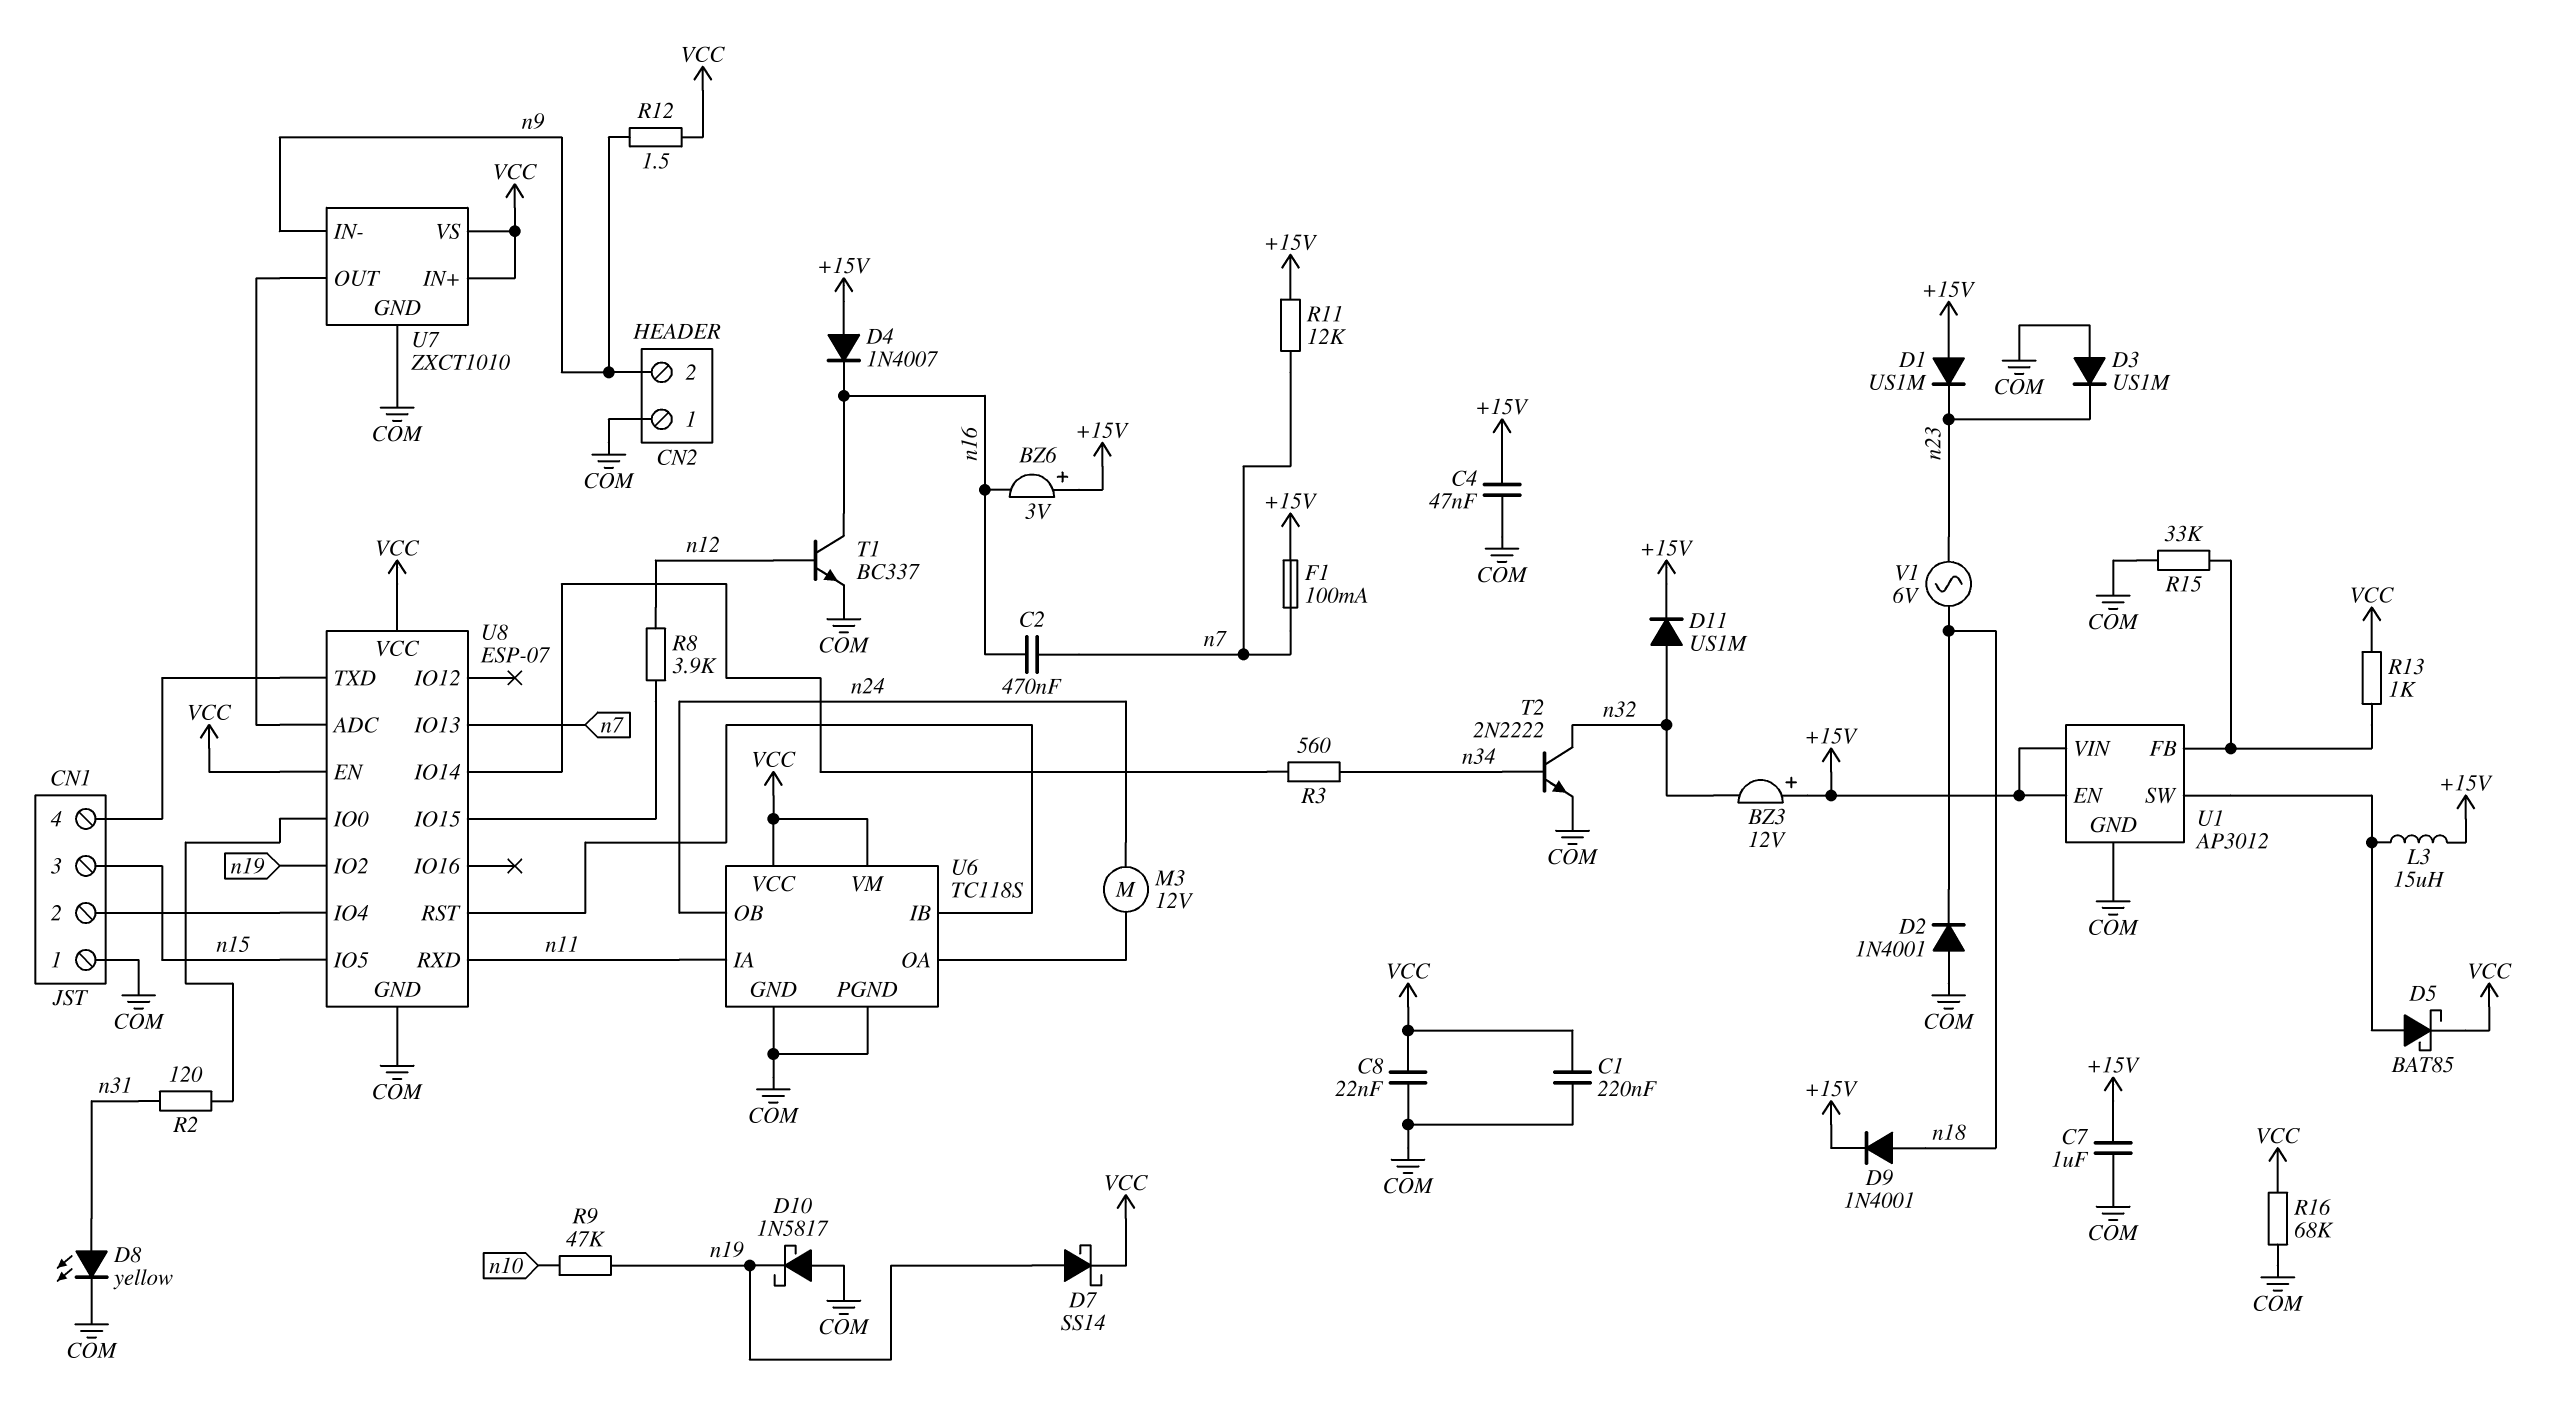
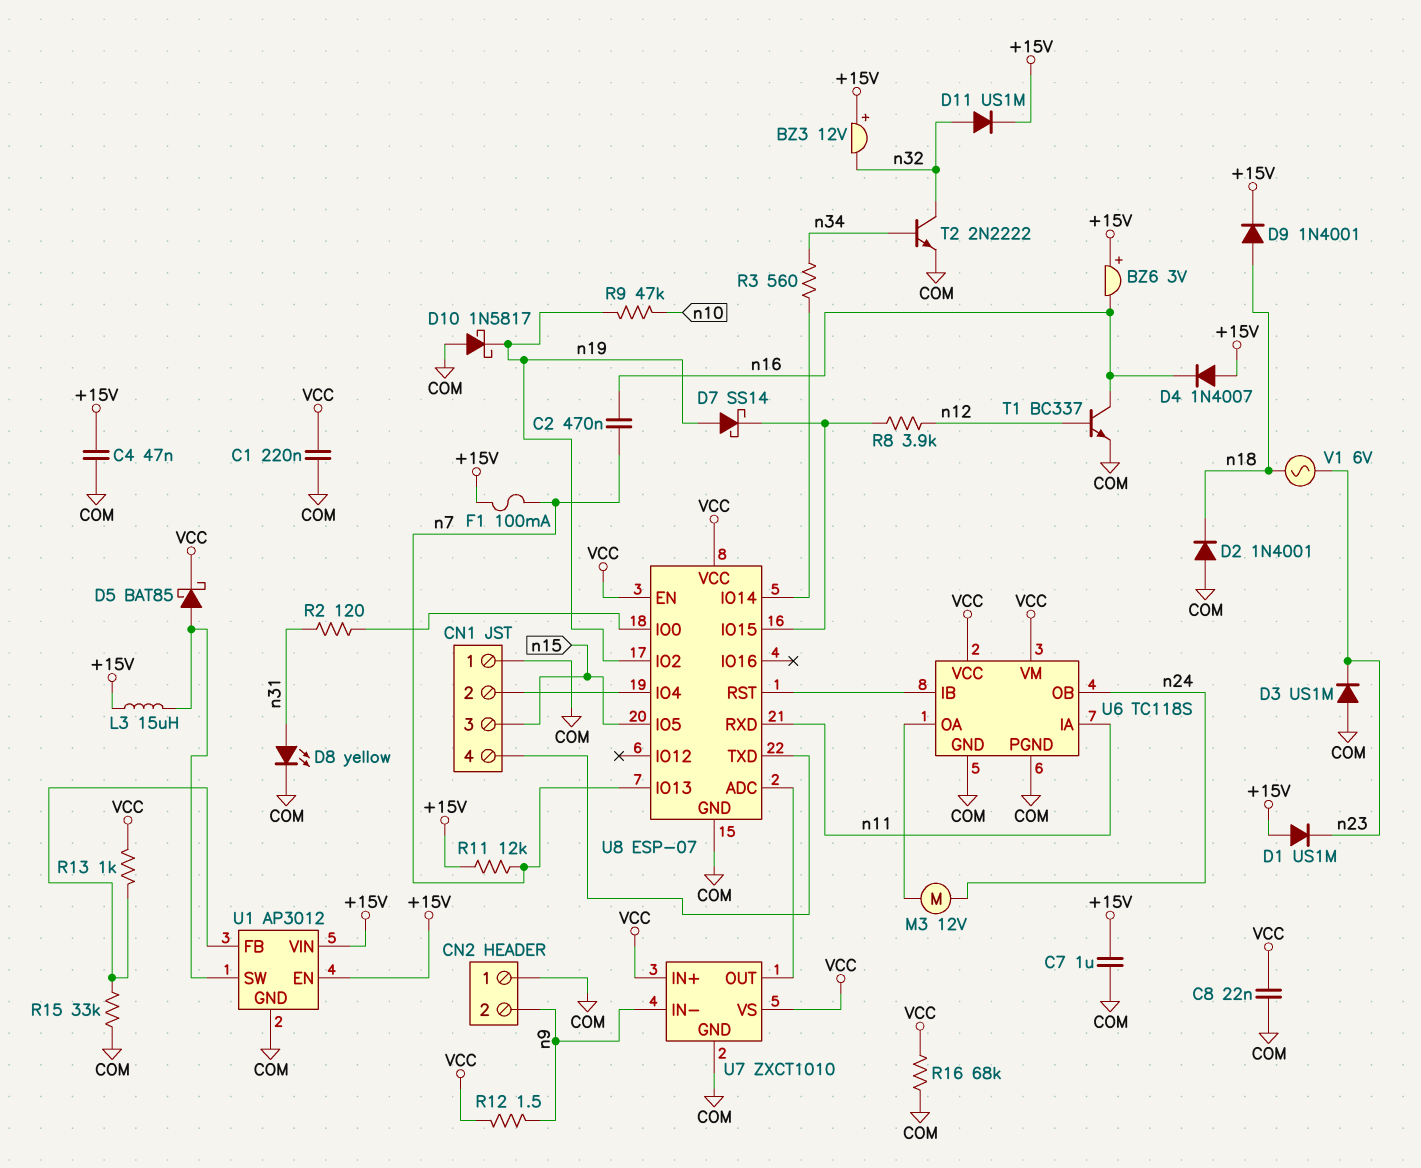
D7: schottky SS14 (A n19, K VCC) -> schottky SS14 (A n19, K U8/IO15)

